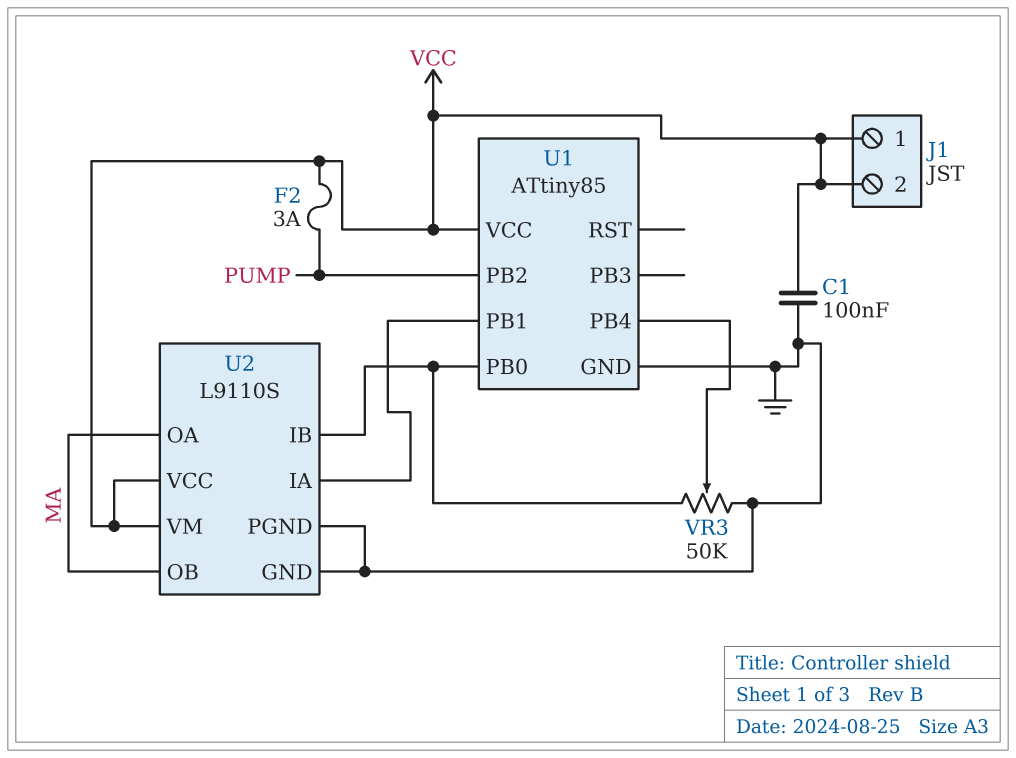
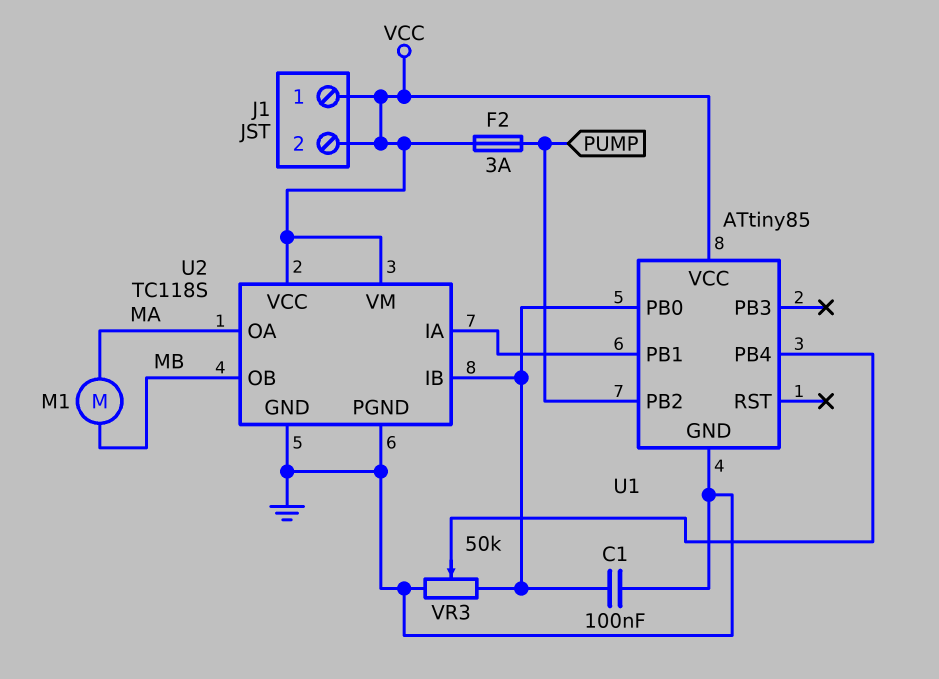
C1: 100nF (GND, VCC) -> 100nF (GND, U1/PB0)
M1: none -> motor (MA, MB)
U2: L9110S -> TC118S
U2 pin OB: MA -> MB

